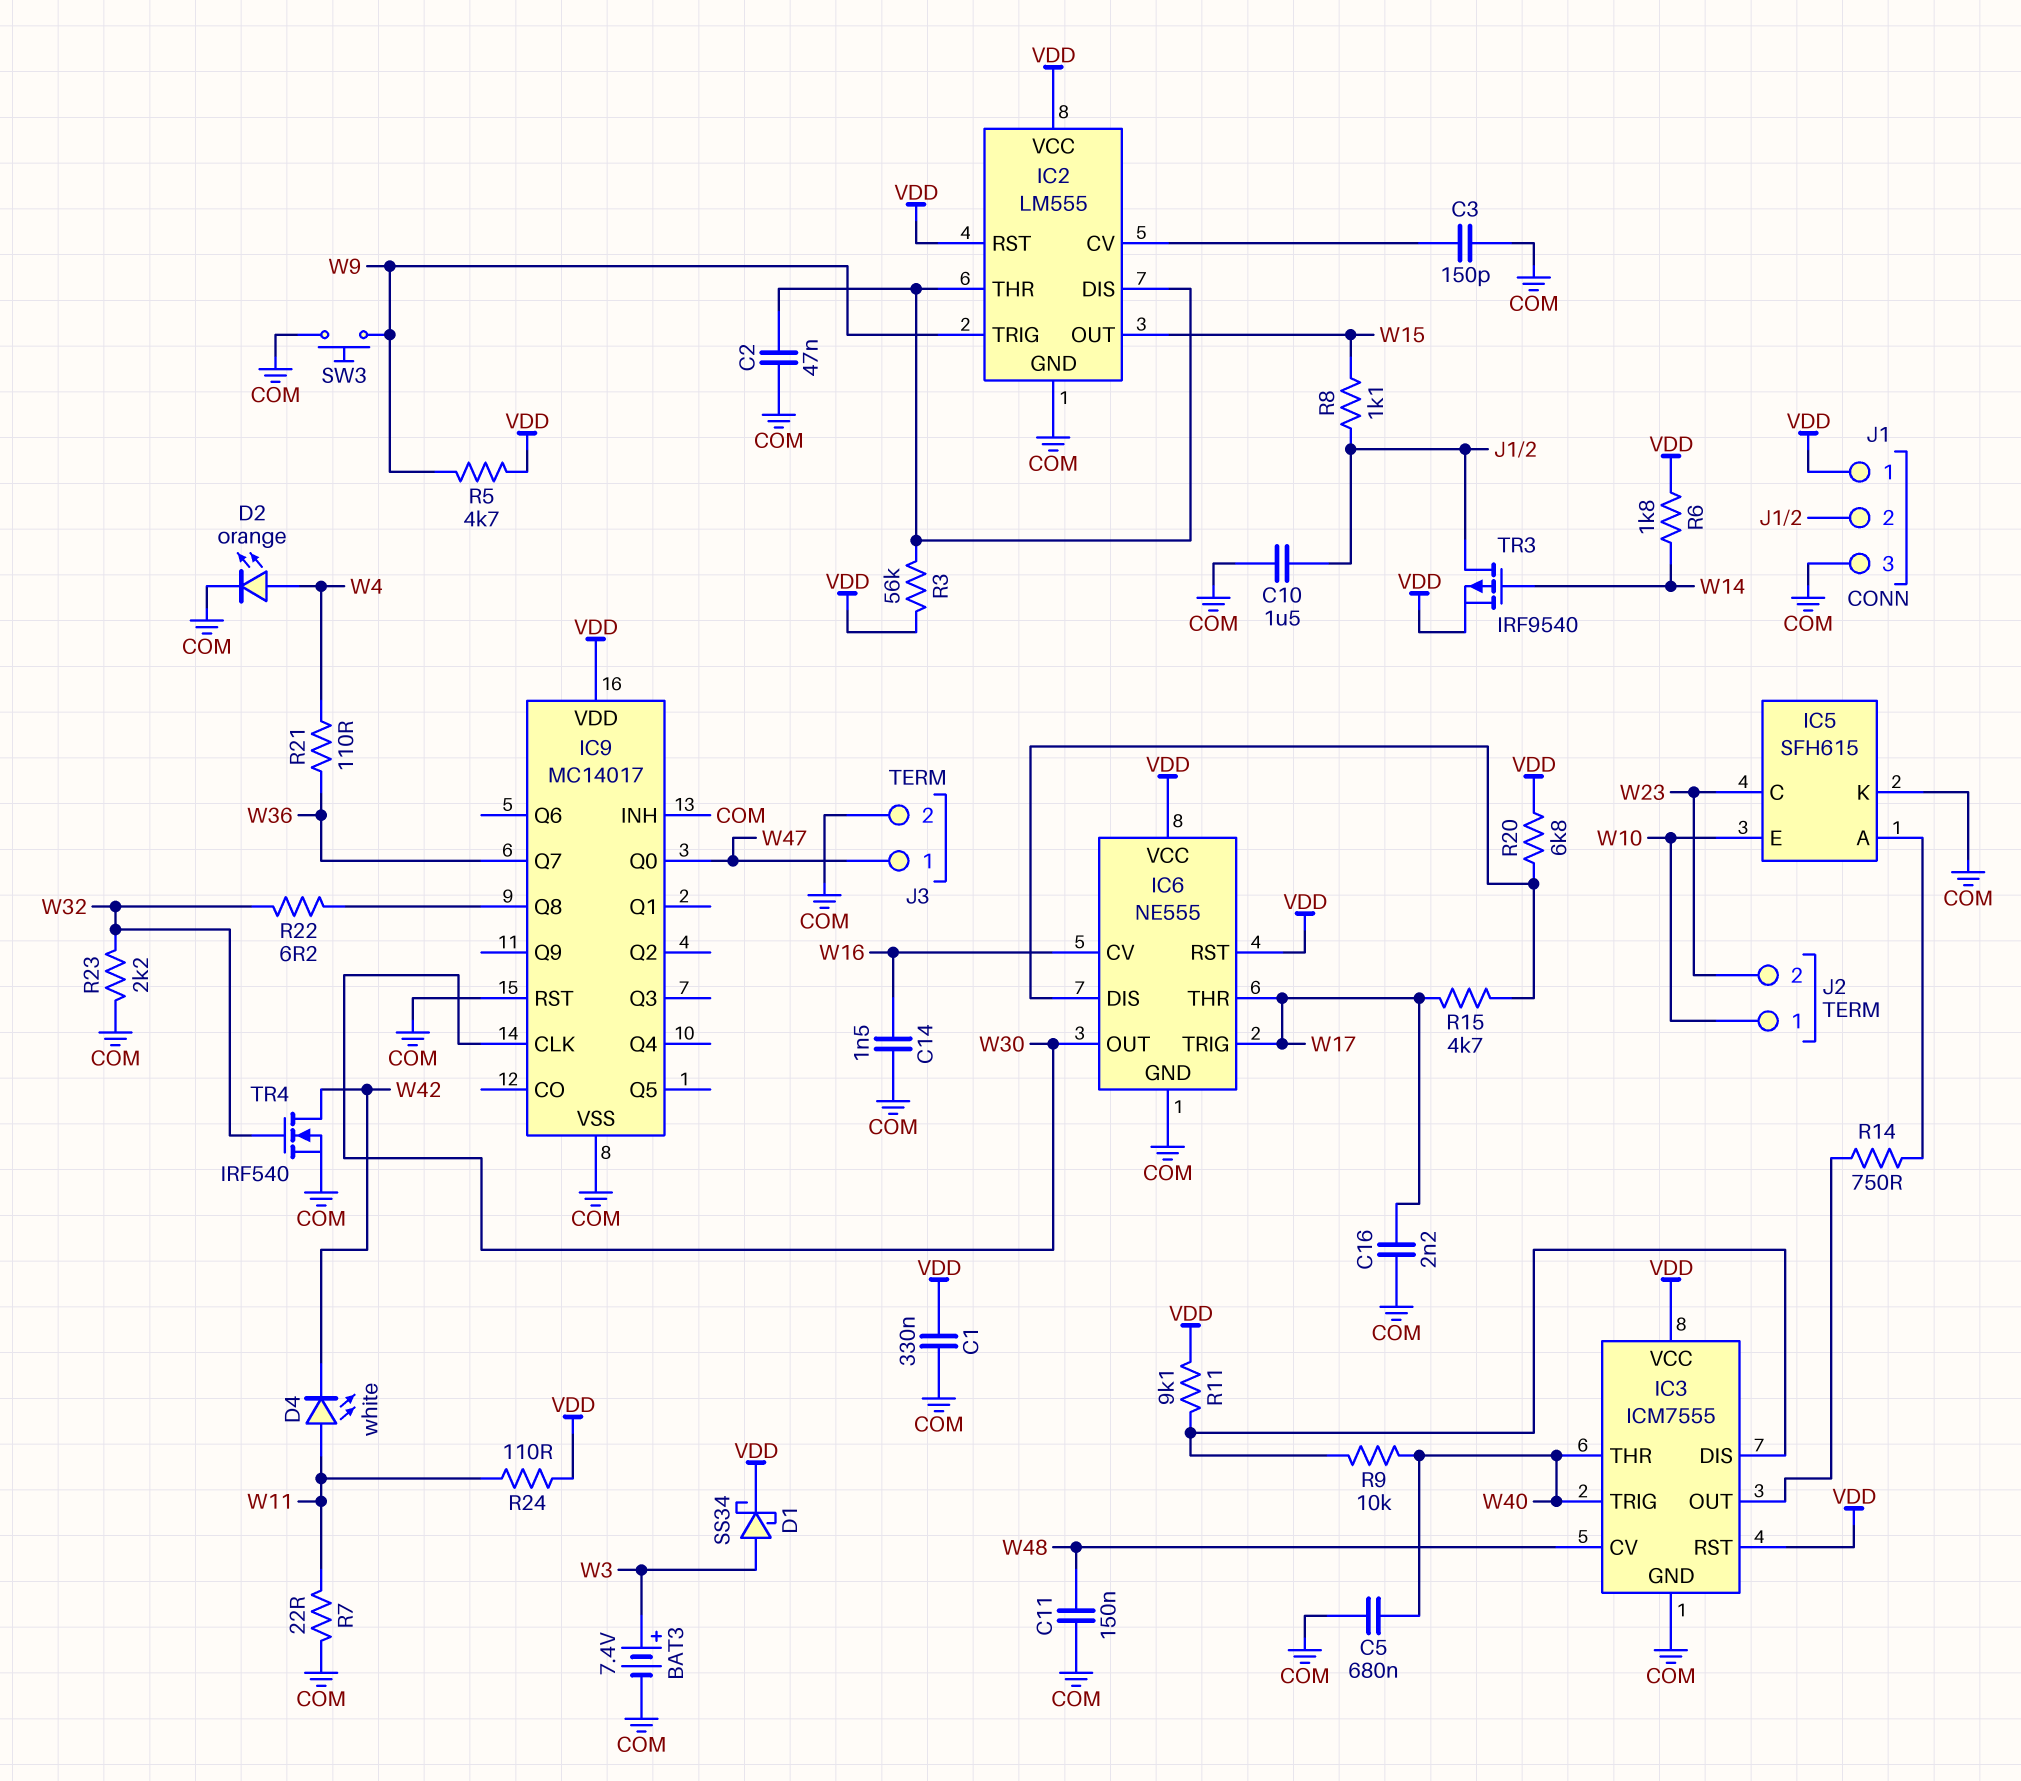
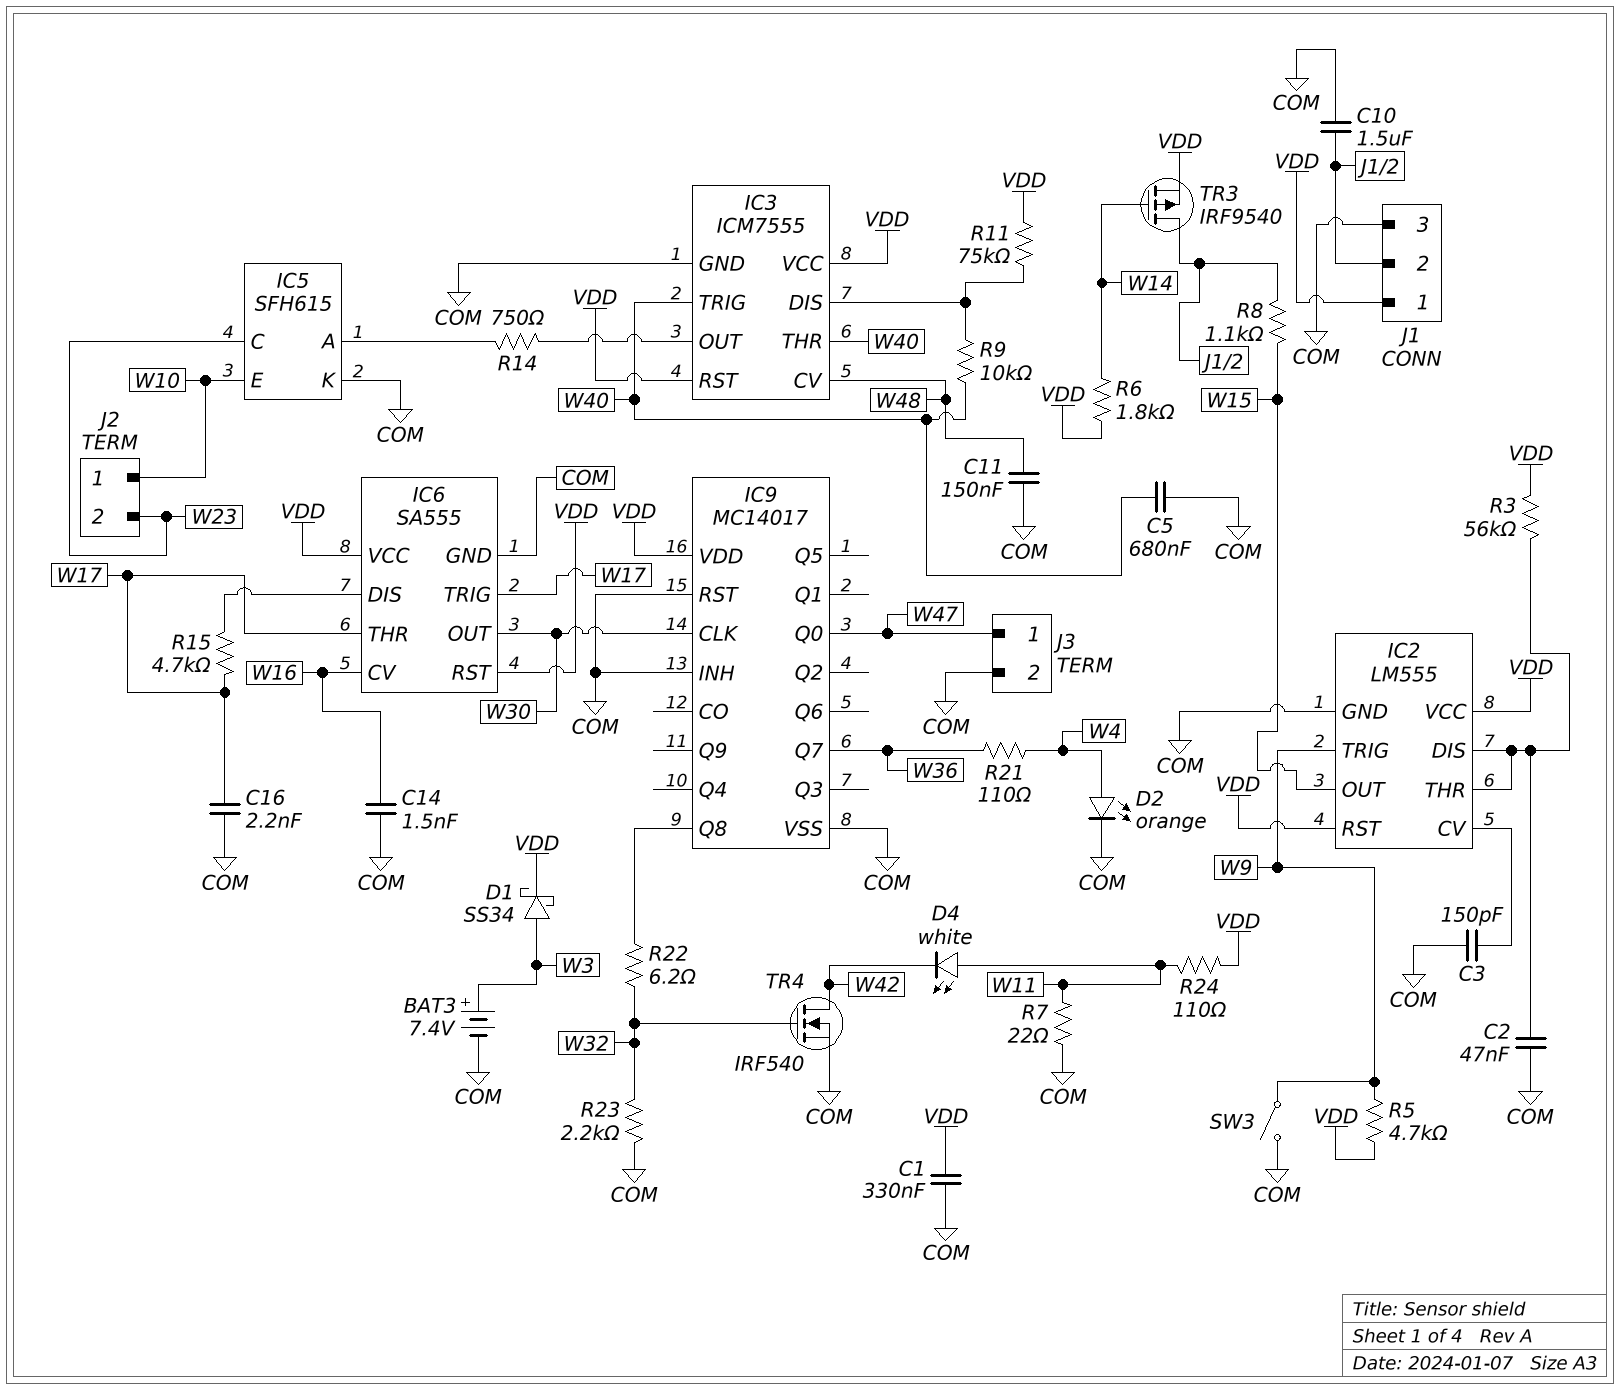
IC6: NE555 -> SA555
R11: 9.1k (IC3/DIS, VDD) -> 75k (IC3/DIS, VDD)
R20: 6.8k (IC6/DIS, VDD) -> none
SW3: button (COM, W9) -> switch (COM, W9)

